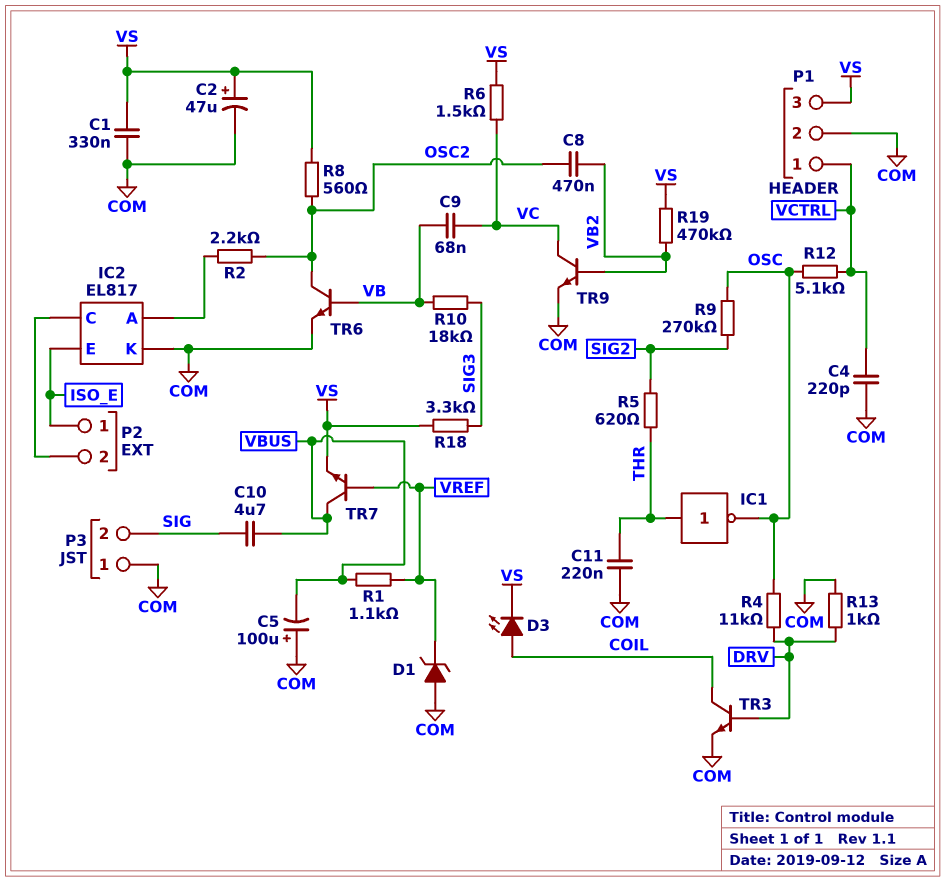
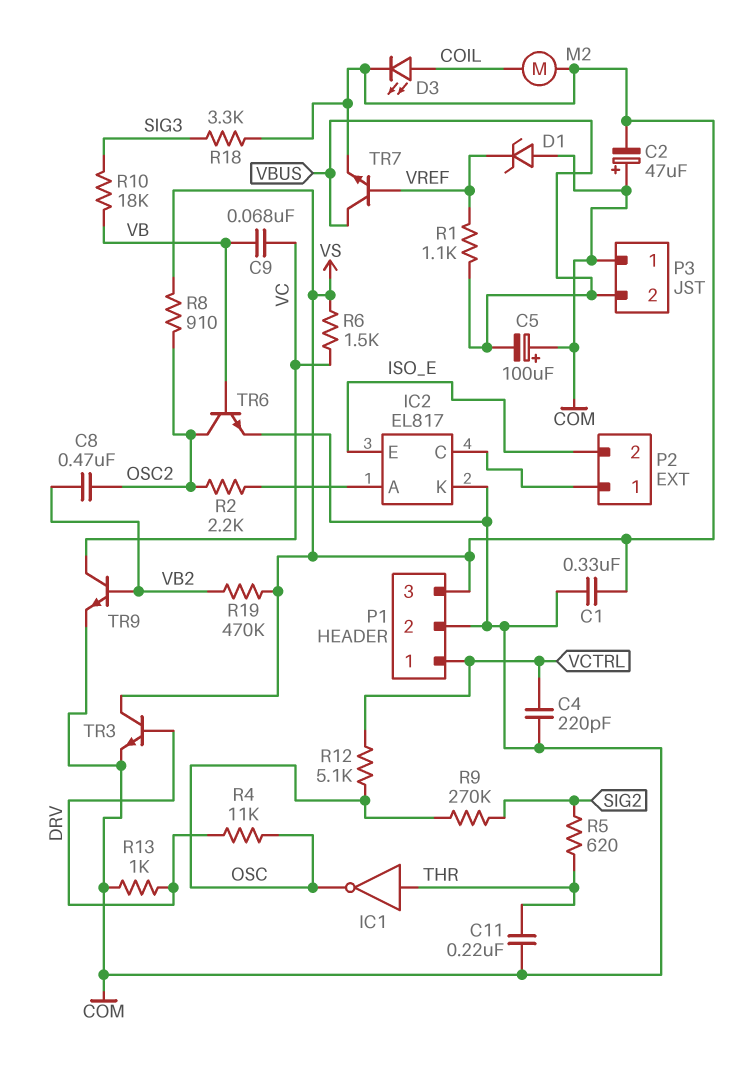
C2: 47uF (plus VS, minus COM) -> 47uF (plus COM, minus VS)
C10: 4.7uF (SIG, VBUS) -> none
M2: none -> motor (COIL, VS)
P2 pin 1: ISO_E -> IC2/C
P2 pin 2: IC2/C -> ISO_E
P3 pin 2: SIG -> VBUS
R8: 560 (OSC2, VS) -> 910 (OSC2, VS)
TR3: NPN (B DRV, C COIL, E COM) -> NPN (B DRV, C VS, E COM)

